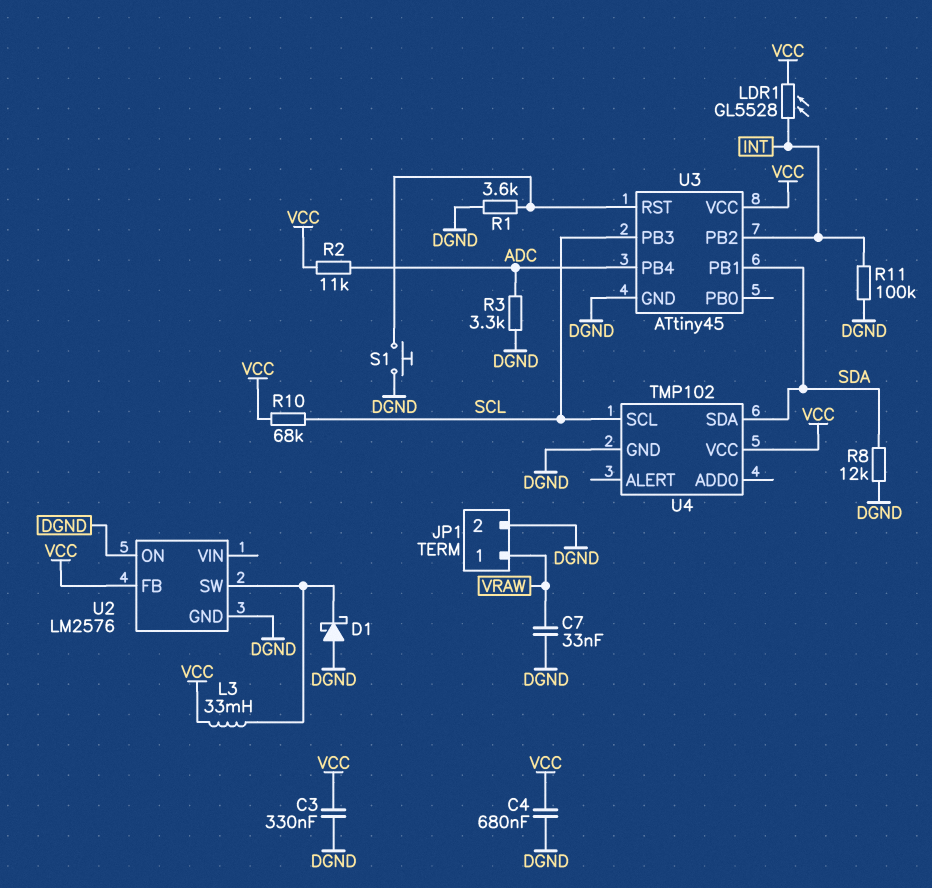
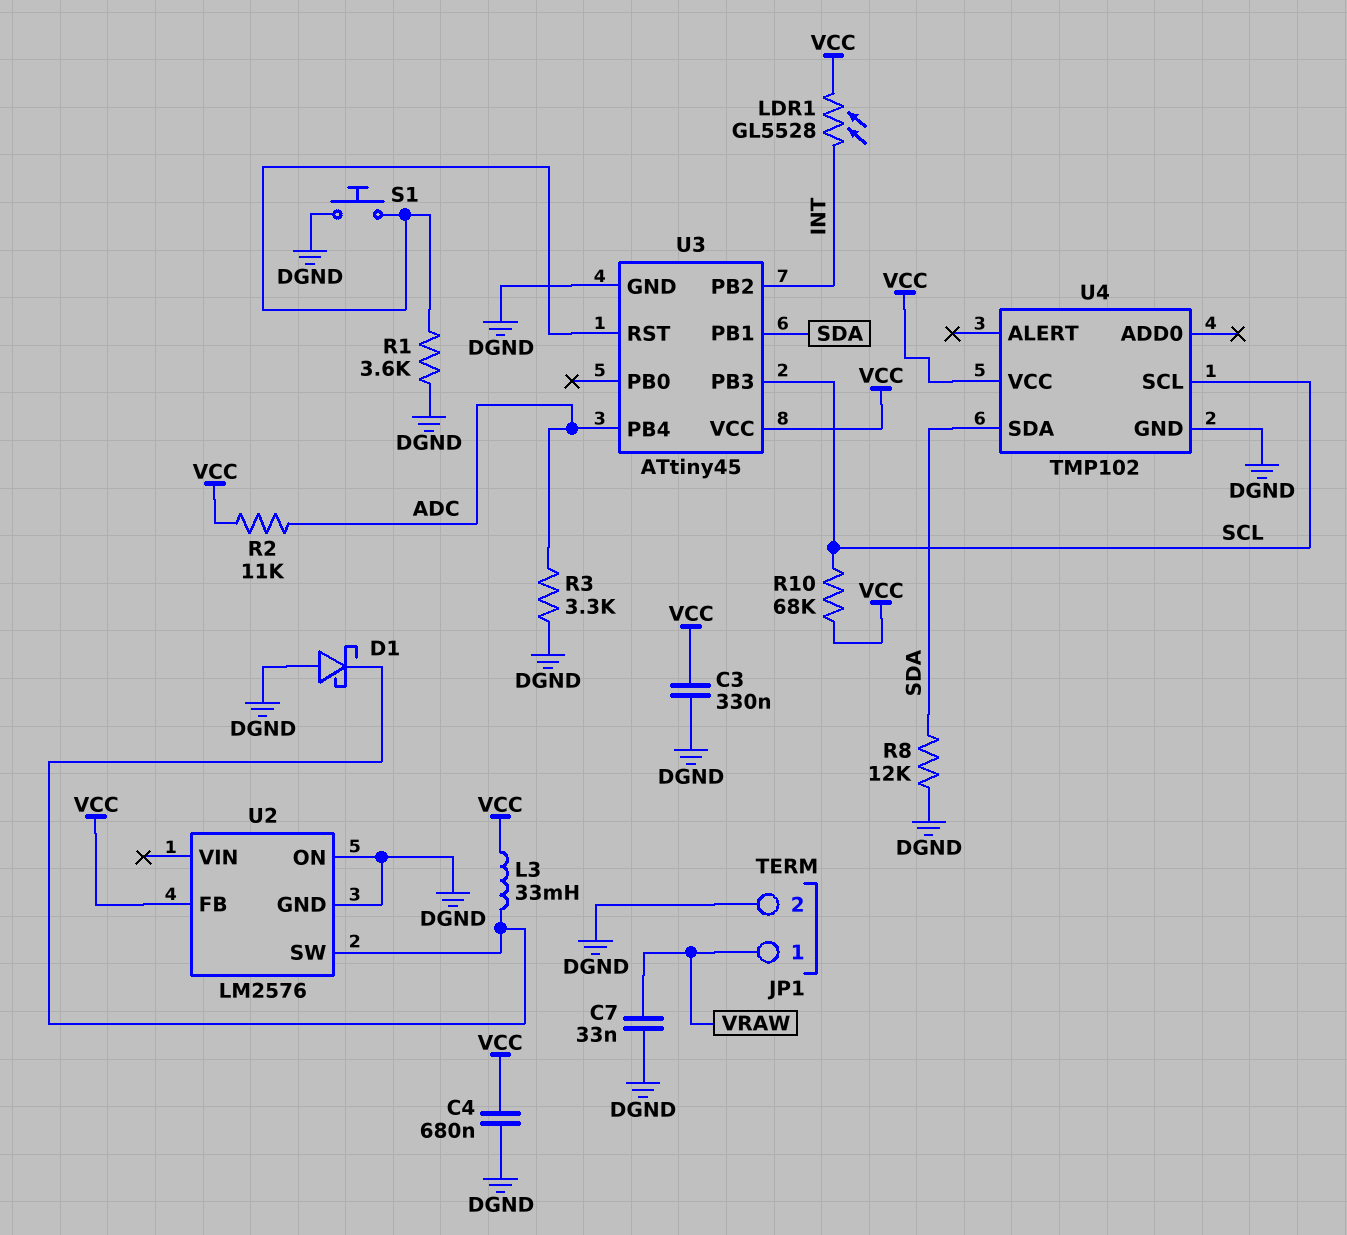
R11: 100k (DGND, INT) -> none

